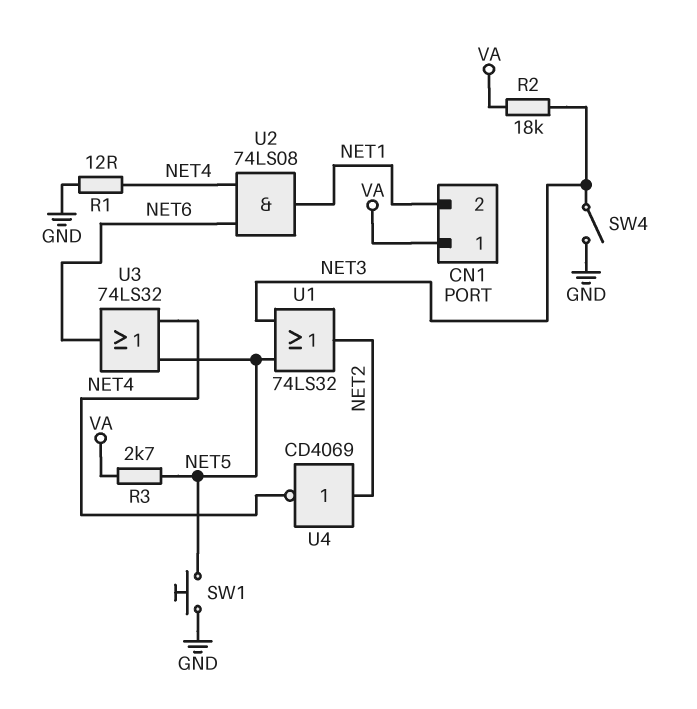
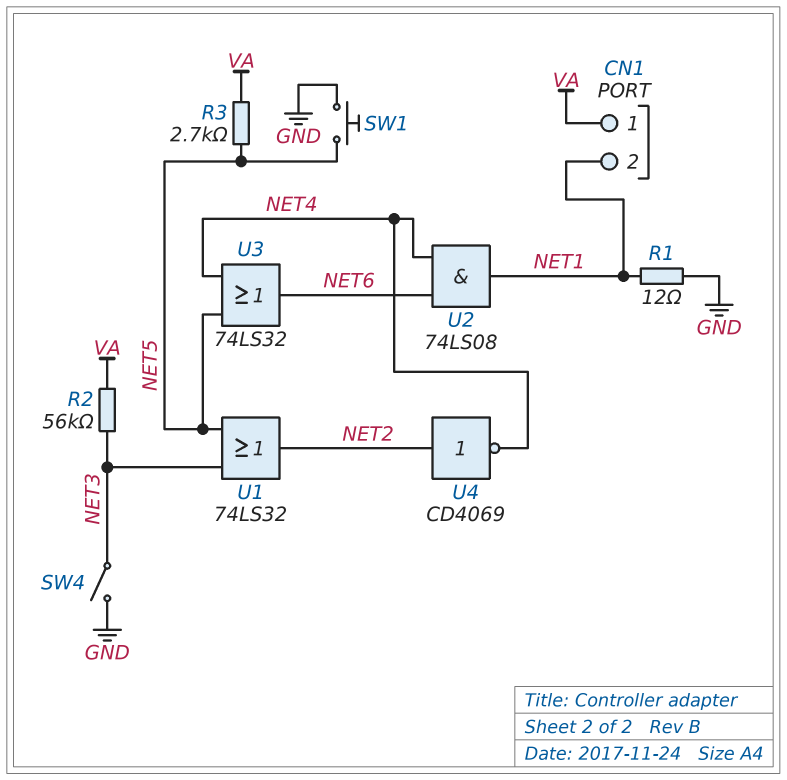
R1: 12 (GND, NET4) -> 12 (GND, NET1)
R2: 18k (NET3, VA) -> 56k (NET3, VA)

